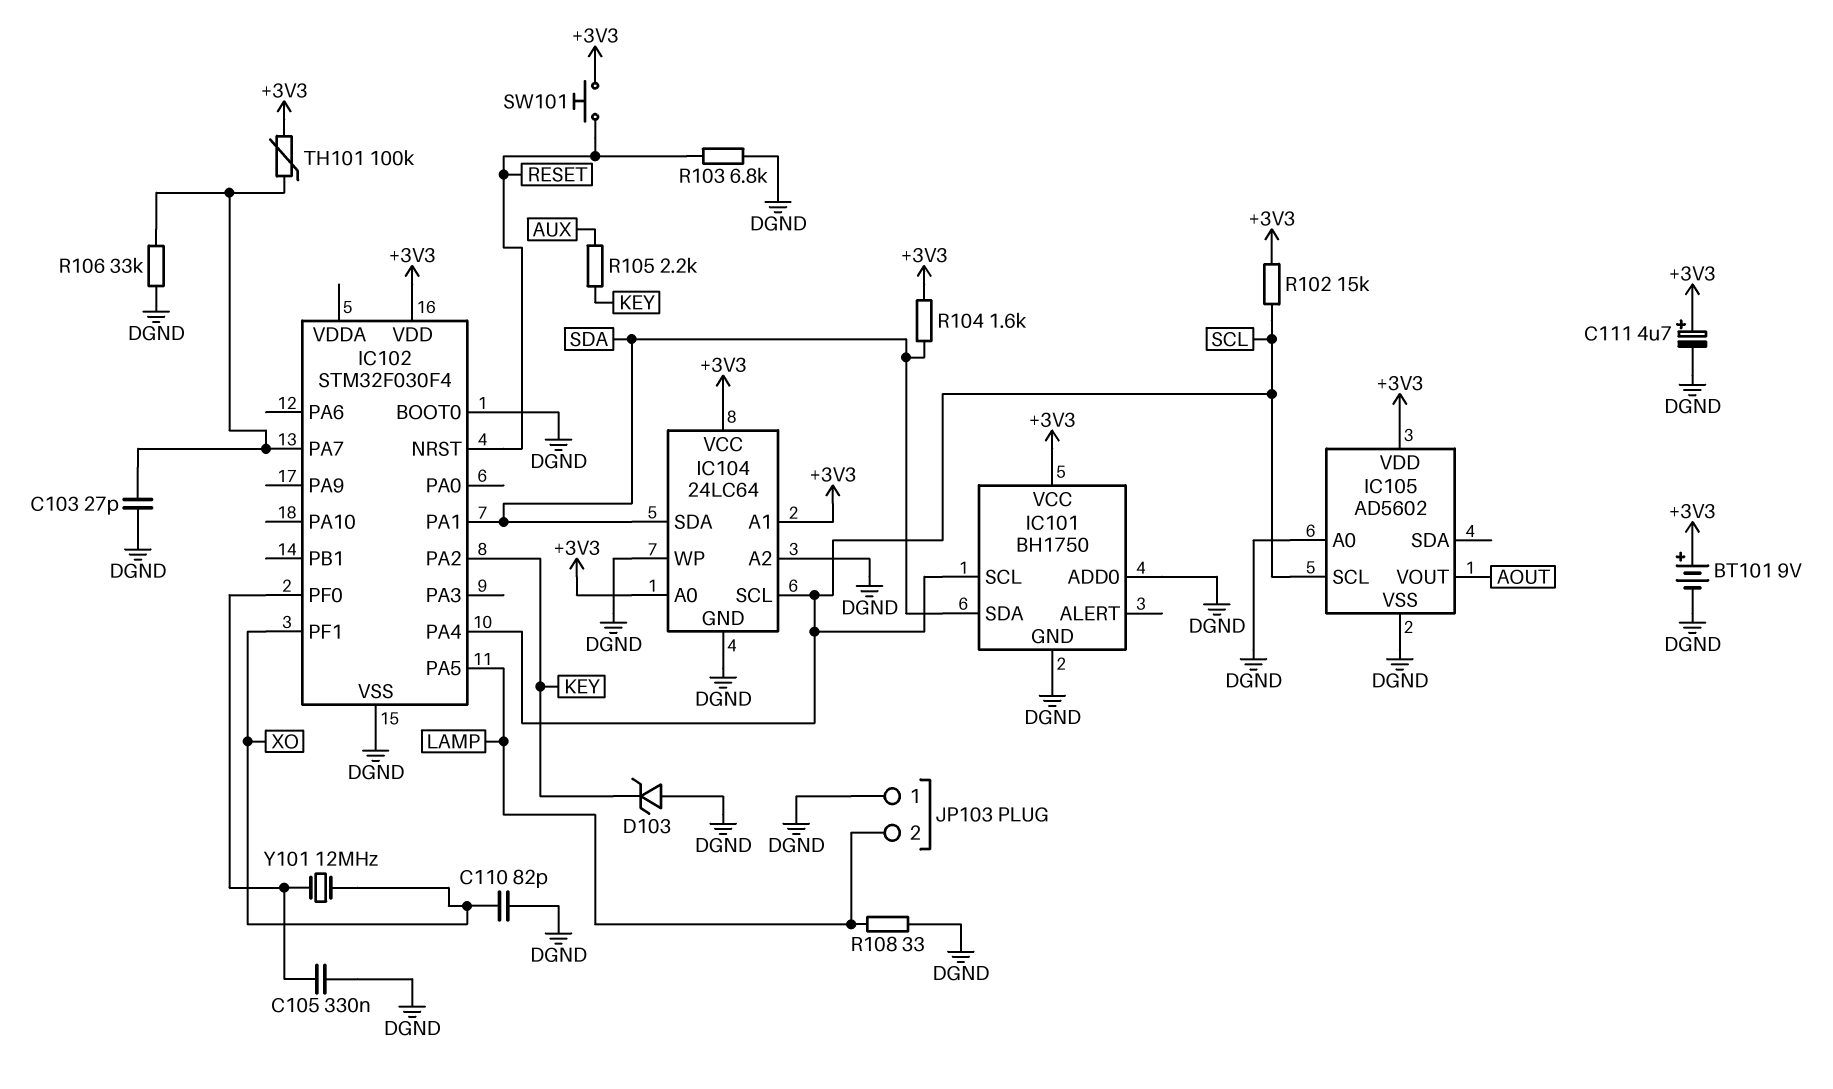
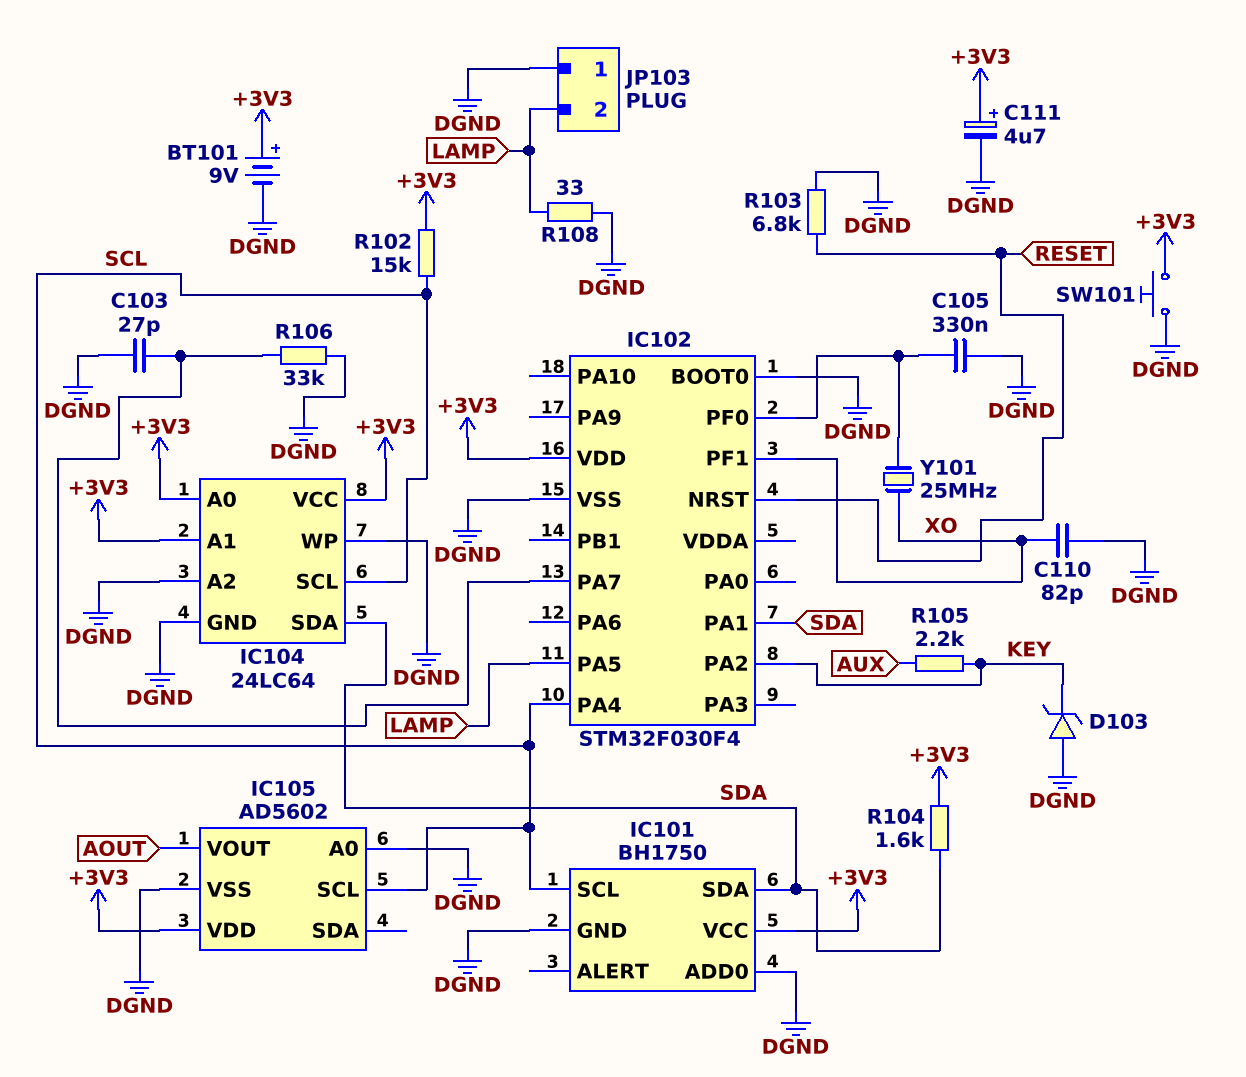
SW101: button (+3V3, RESET) -> button (+3V3, DGND)
TH101: 100k (+3V3, IC102/PA7) -> none
Y101: 12MHz (IC102/PF0, XO) -> 25MHz (IC102/PF0, XO)

